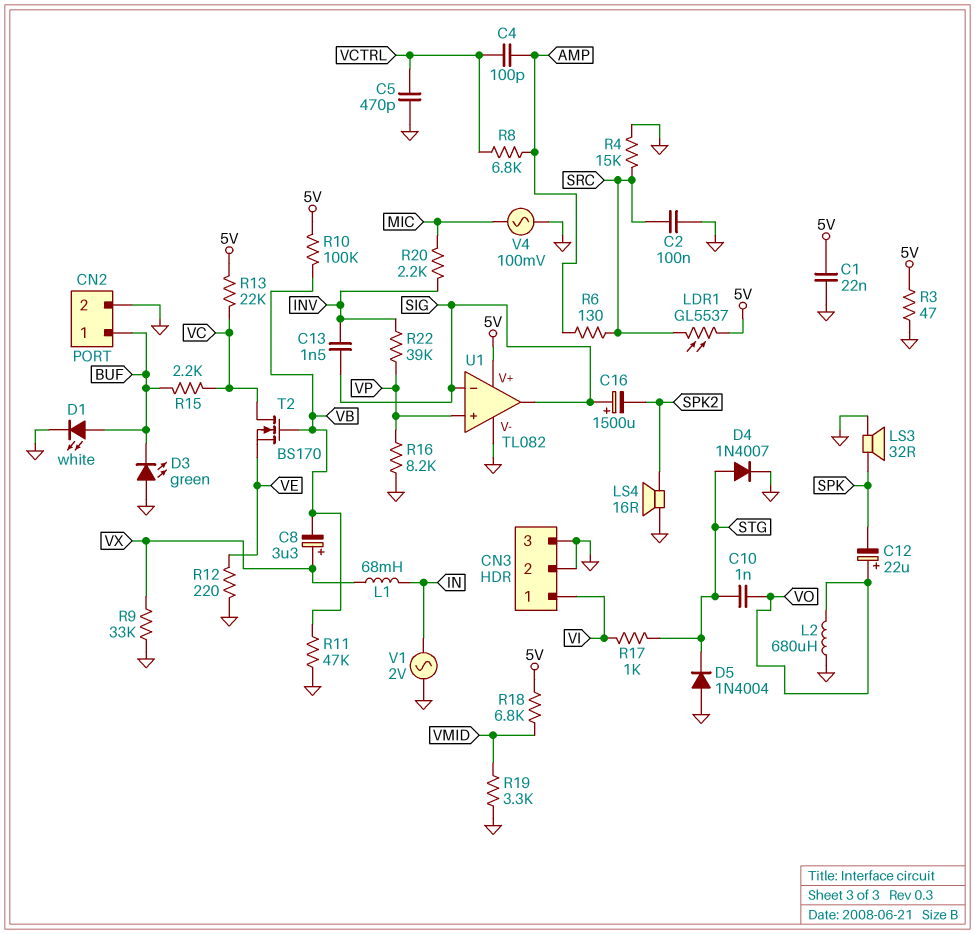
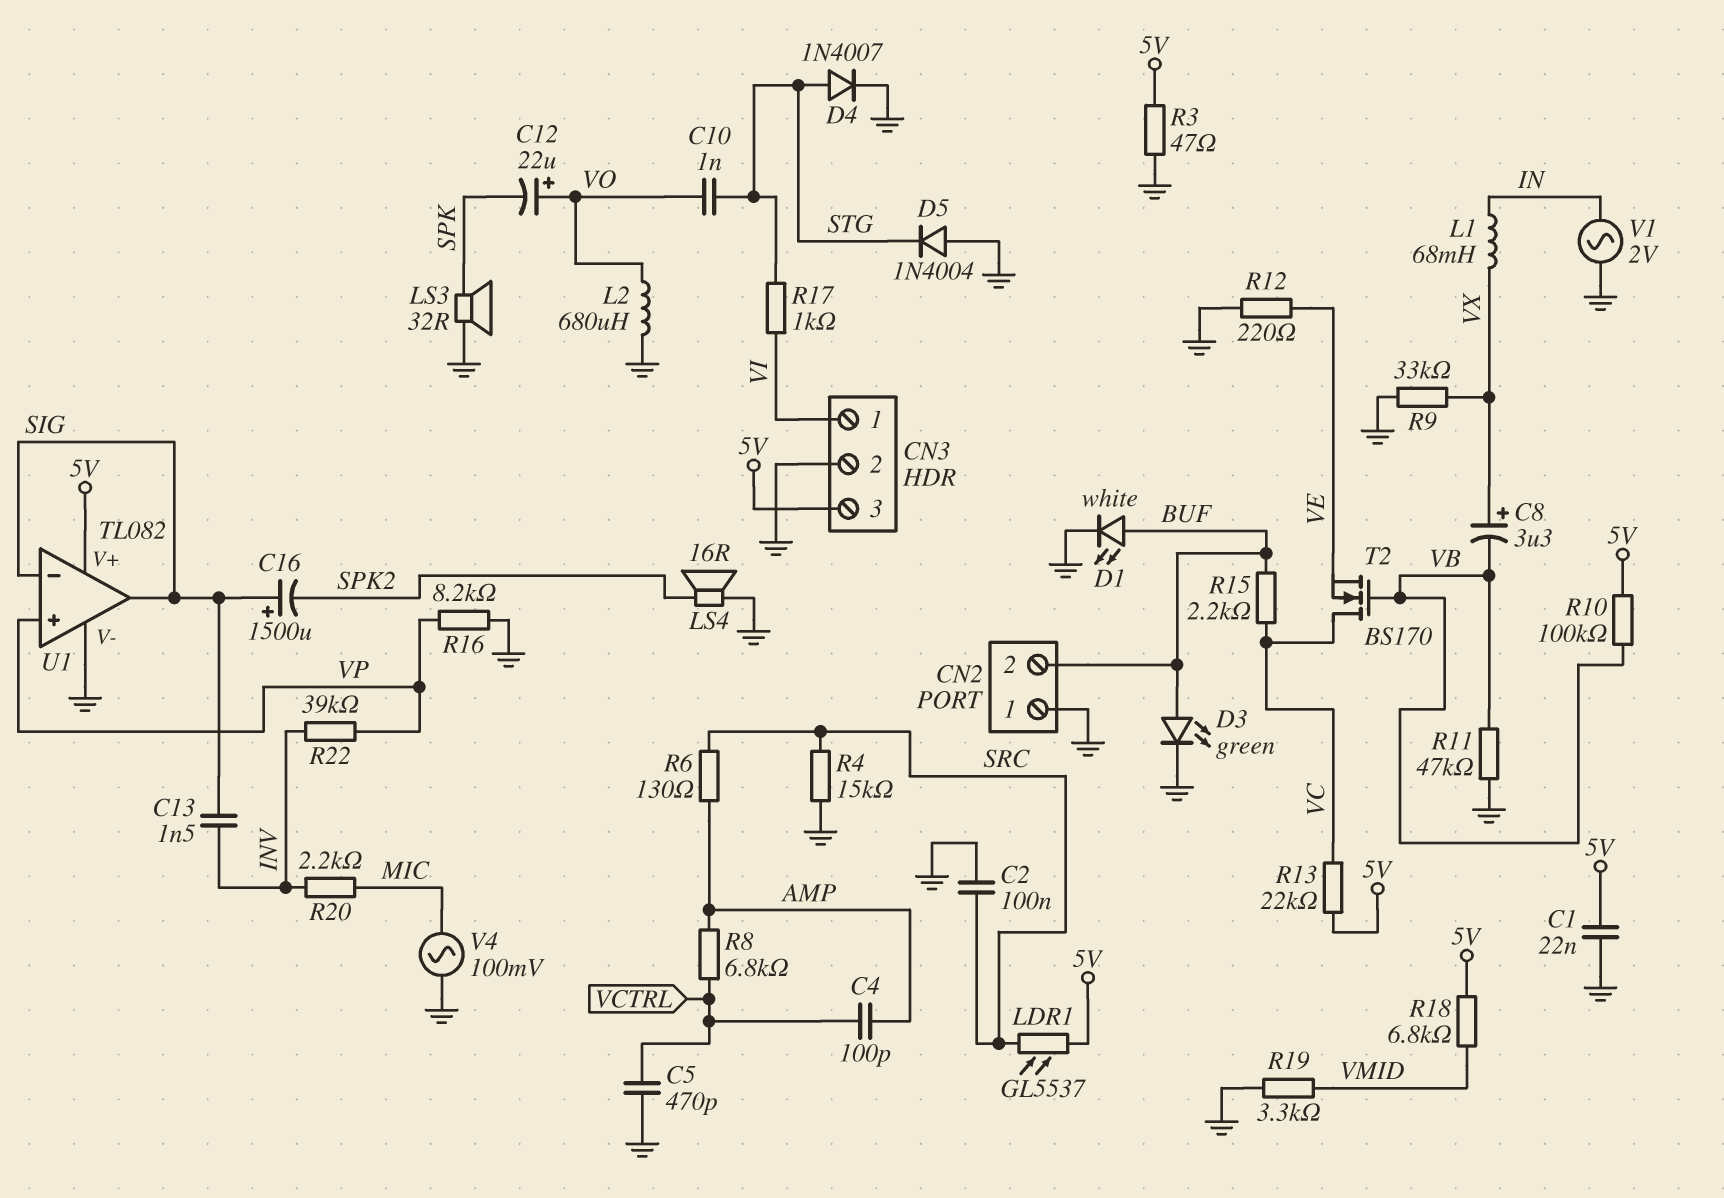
CN2 pin 1: BUF -> GND
CN2 pin 2: GND -> BUF
CN3 pin 3: GND -> 5V
D3: LED green (A GND, K BUF) -> LED green (A BUF, K GND)

